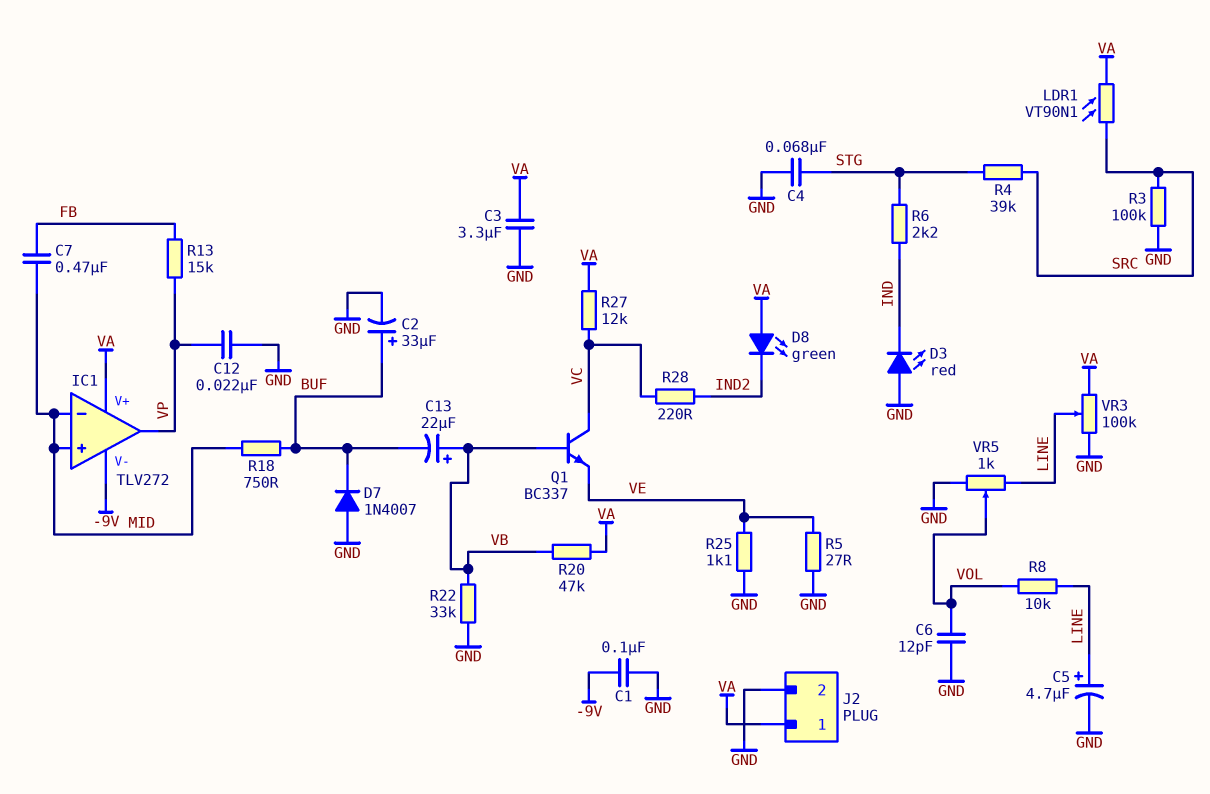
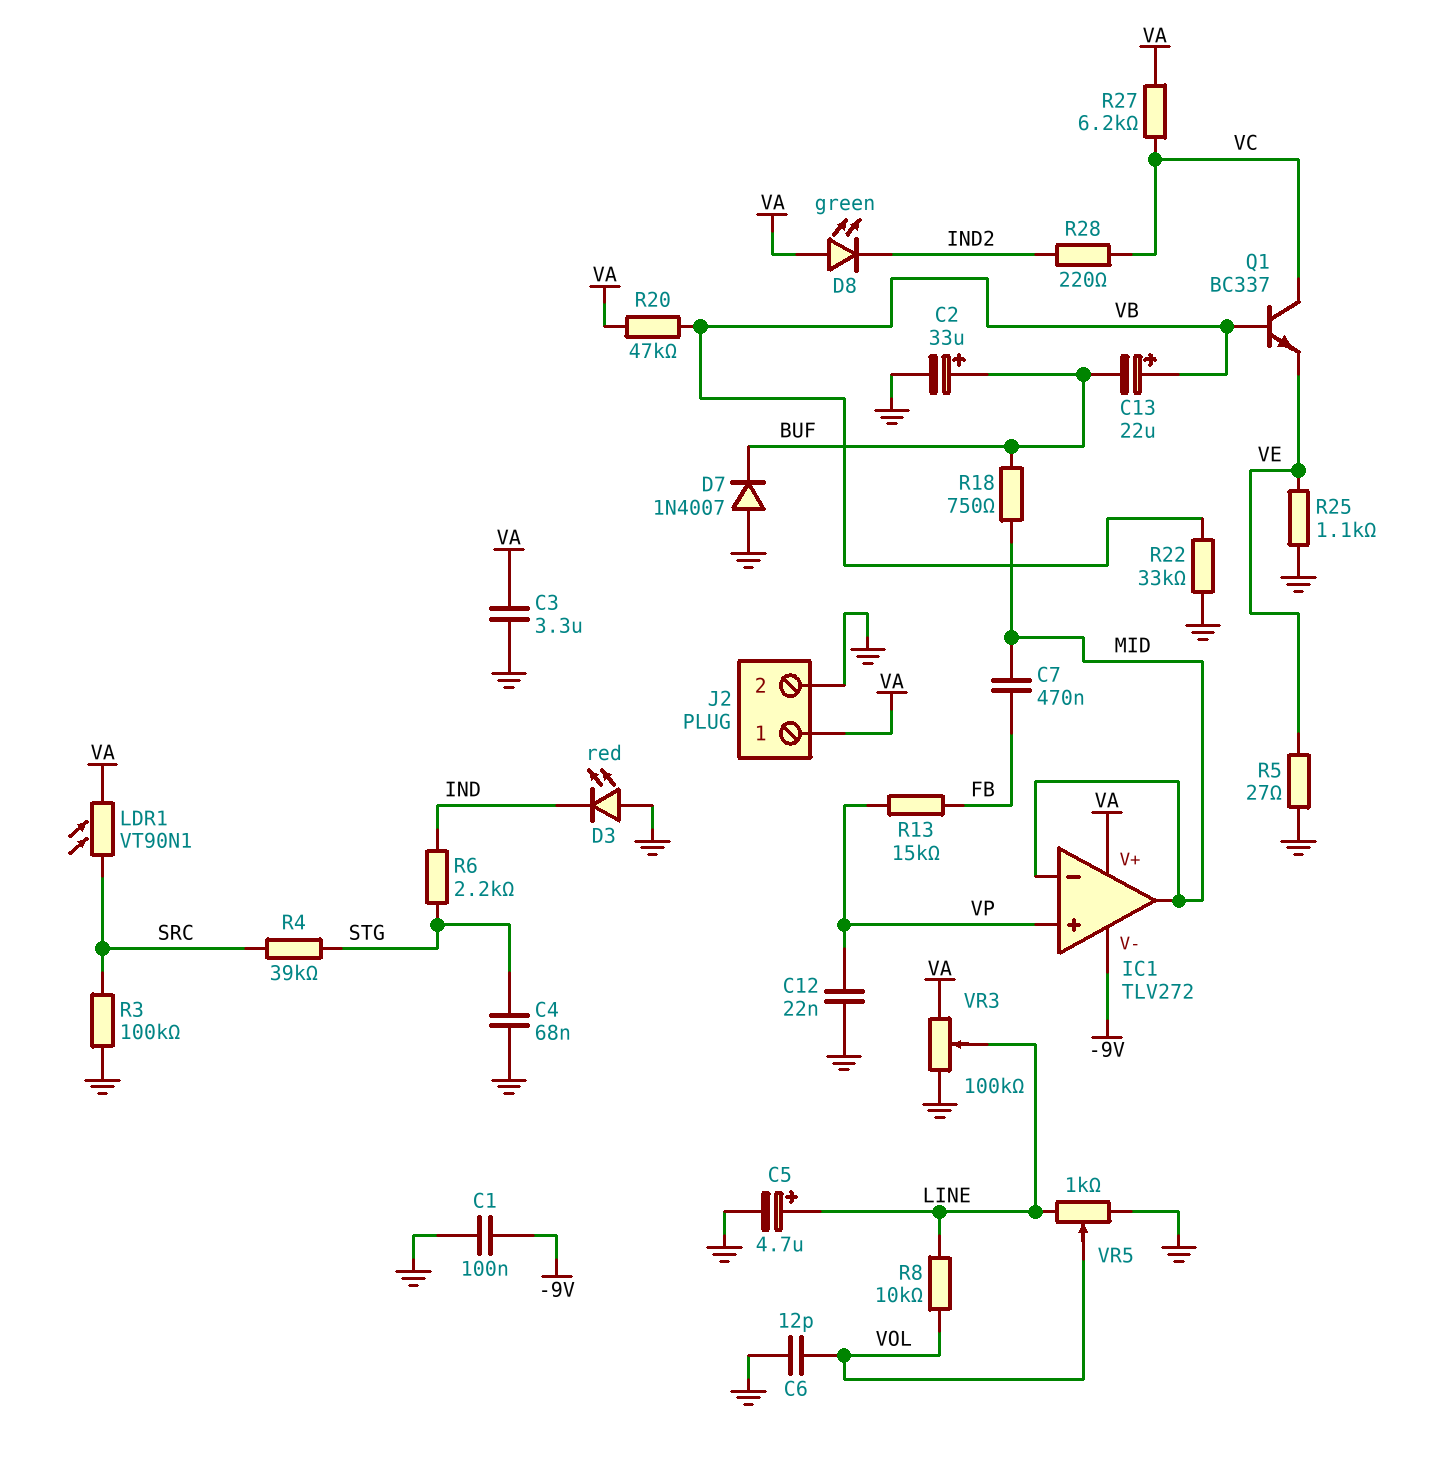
IC1 pin in+: MID -> VP
IC1 pin out: VP -> MID
R27: 12k (VA, VC) -> 6.2k (VA, VC)

